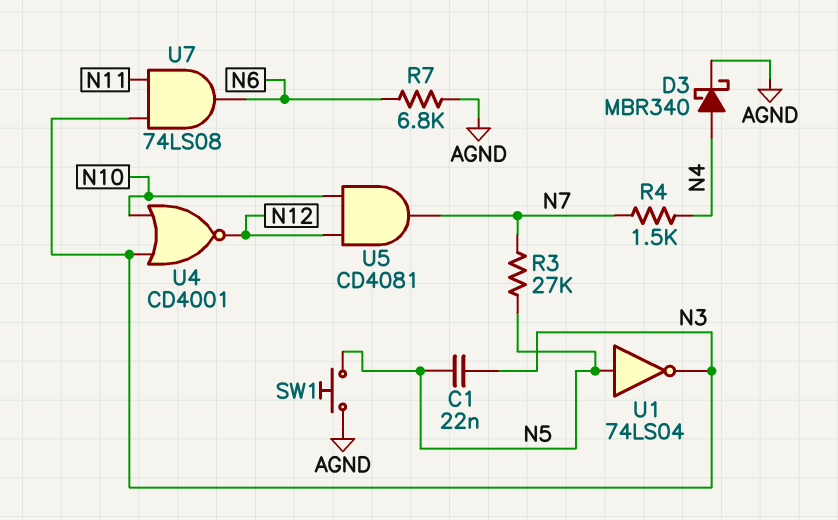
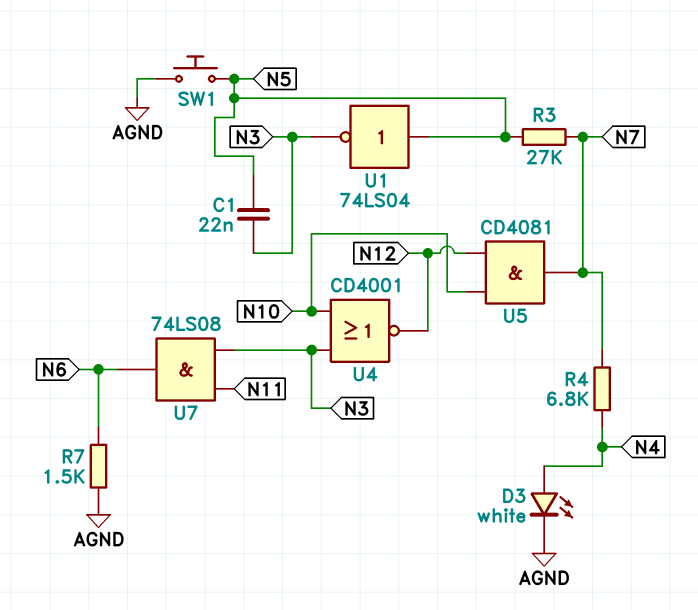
D3: schottky MBR340 (A N4, K AGND) -> LED white (A N4, K AGND)
R4: 1.5k (N4, N7) -> 6.8k (N4, N7)
R7: 6.8k (AGND, N6) -> 1.5k (AGND, N6)

